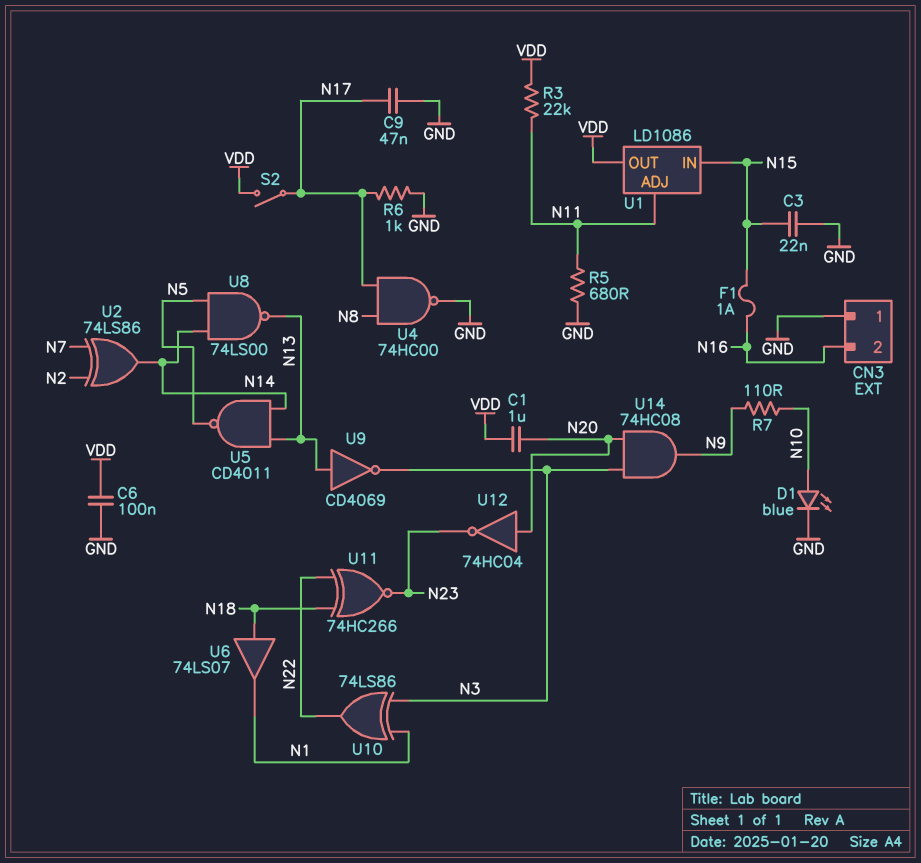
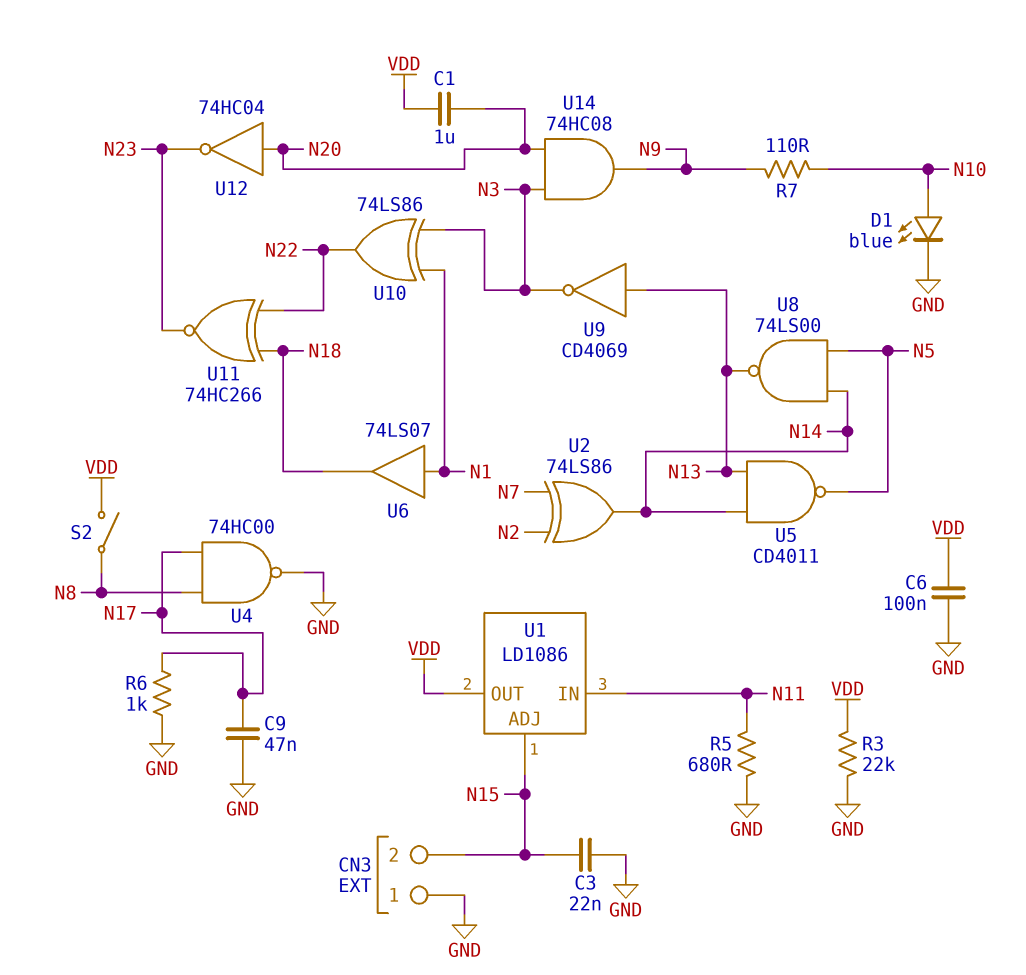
CN3 pin 2: N16 -> N15
F1: 1A (N15, N16) -> none
R3: 22k (N11, VDD) -> 22k (GND, VDD)
S2: switch (N17, VDD) -> switch (N8, VDD)
U1 pin ADJ: N11 -> N15
U1 pin IN: N15 -> N11
U6: buffer 74LS07 (in N18, out N1) -> buffer 74LS07 (in N1, out N18)

